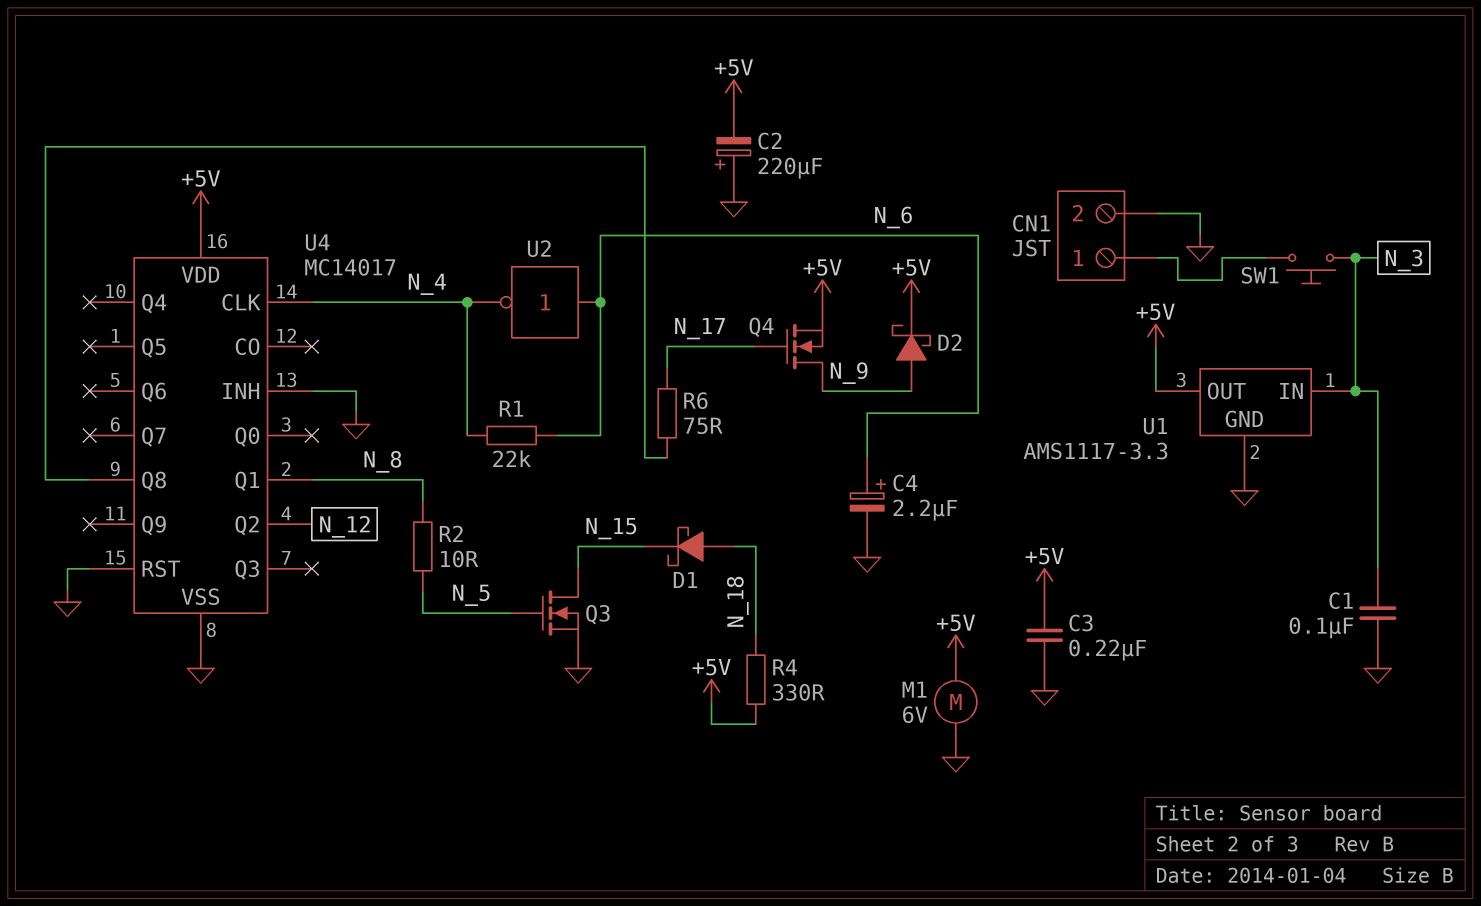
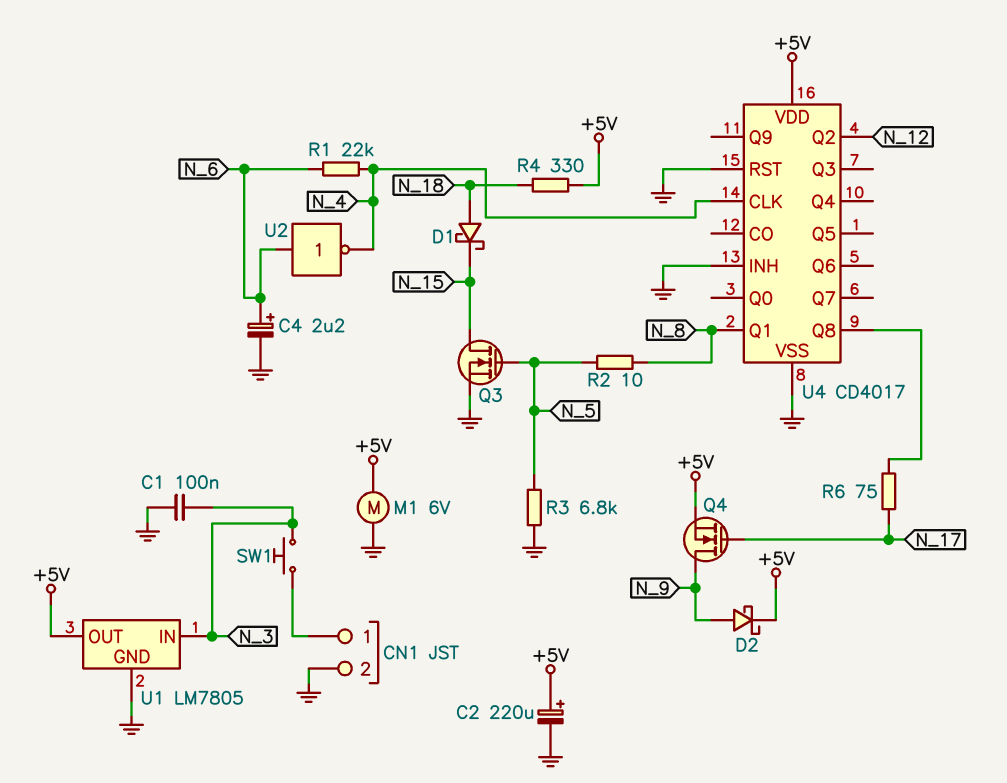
C2: 220uF (plus GND, minus +5V) -> 220uF (plus +5V, minus GND)
C3: 220nF (+5V, GND) -> none
R3: none -> 6.8k (GND, N_5)
U1: AMS1117-3.3 -> LM7805
U4: MC14017 -> CD4017

